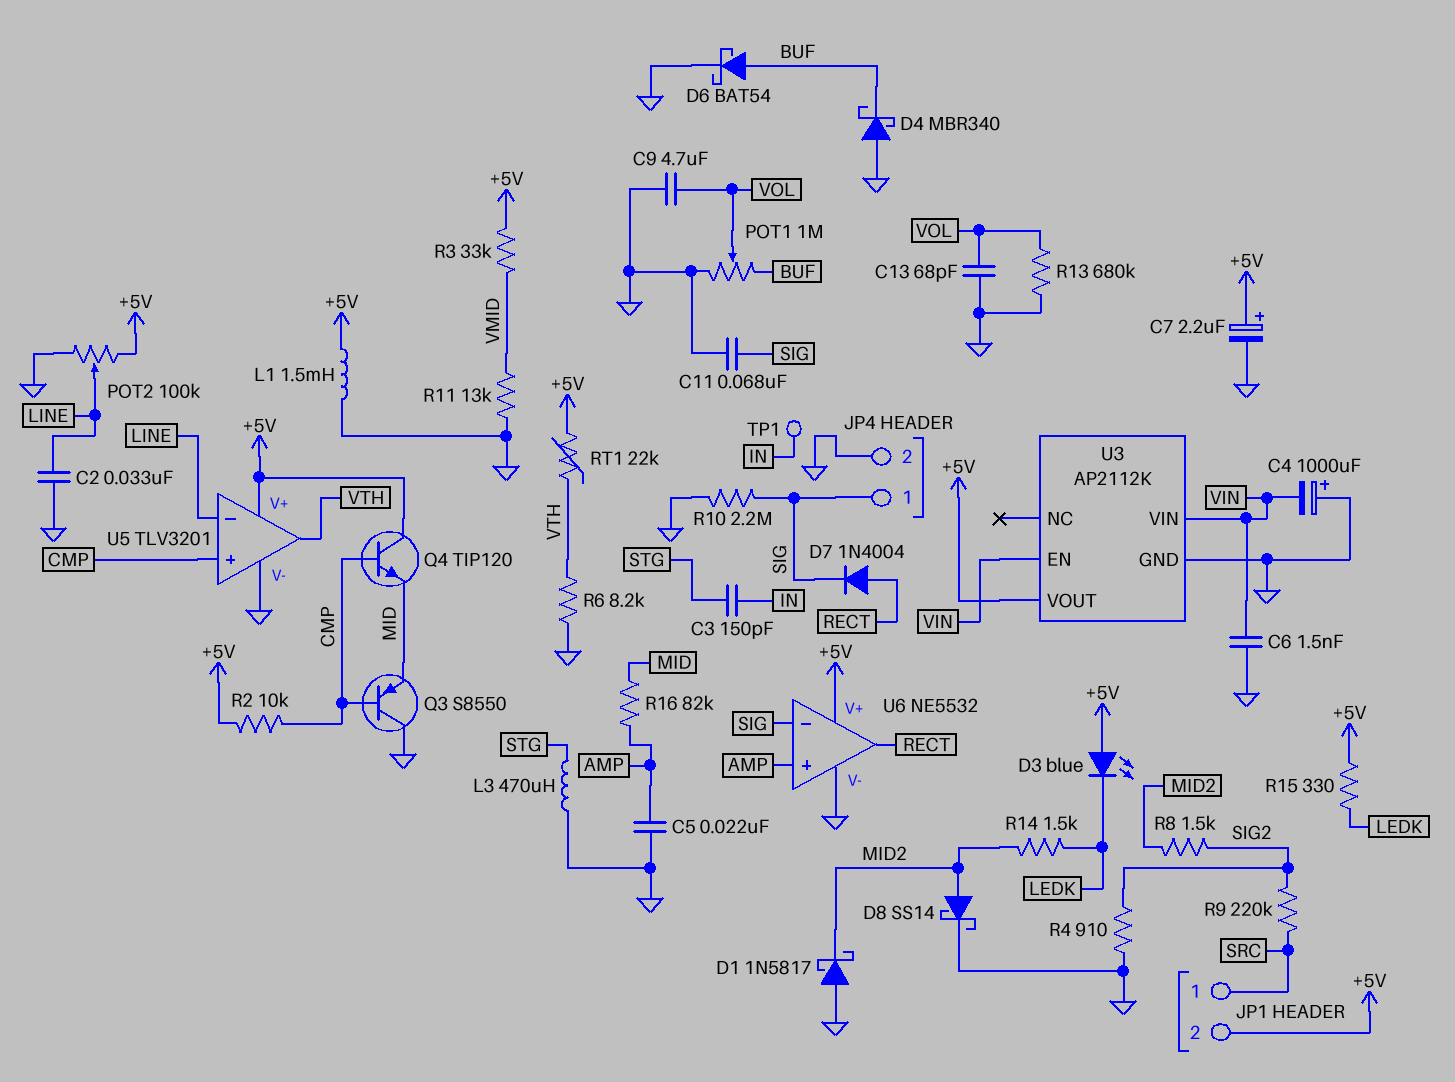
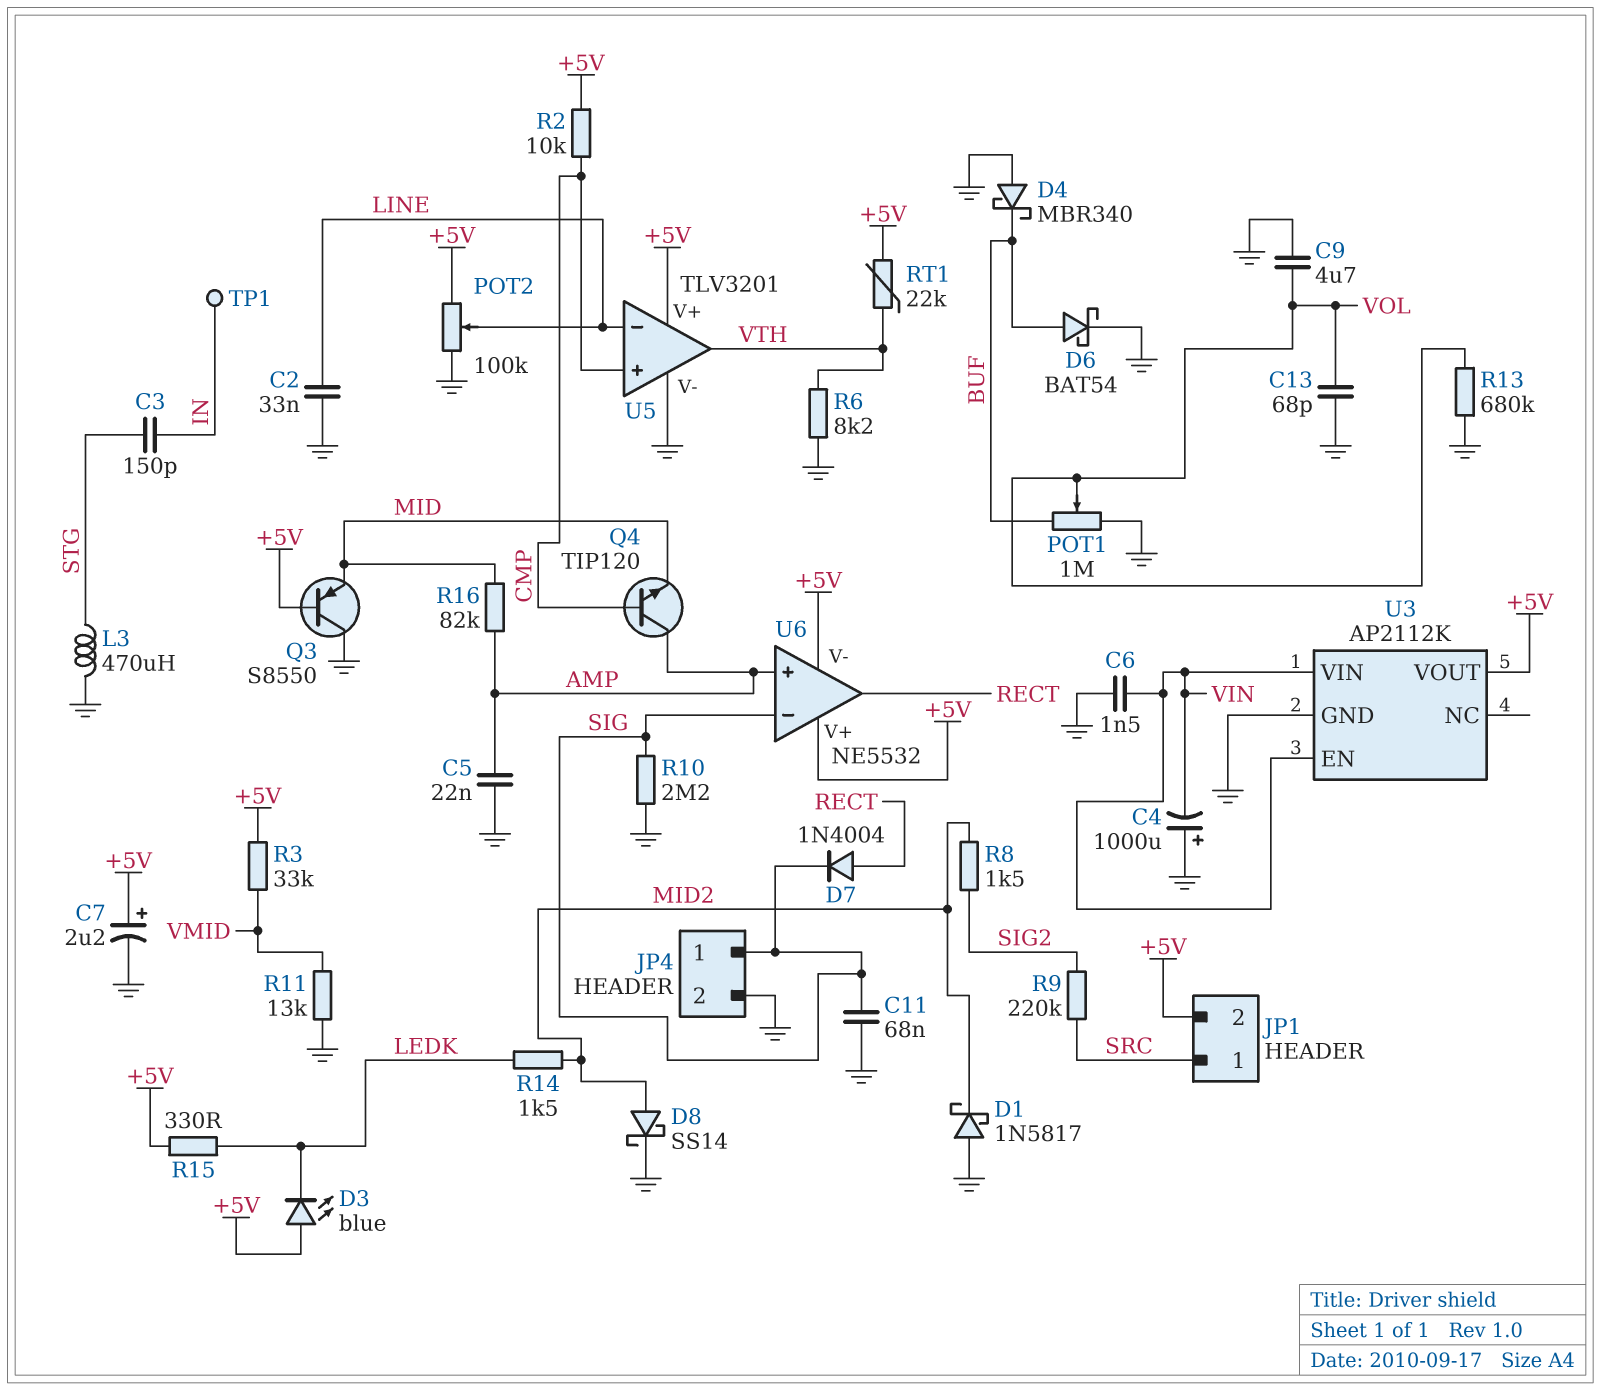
L1: 1.5mH (+5V, GND) -> none
Q3: PNP S8550 (B CMP, C GND, E MID) -> PNP S8550 (B +5V, C GND, E MID)
Q4: NPN TIP120 (B CMP, C +5V, E MID) -> NPN TIP120 (B CMP, C AMP, E MID)
R4: 910 (GND, SIG2) -> none
U6 pin V-: GND -> +5V

